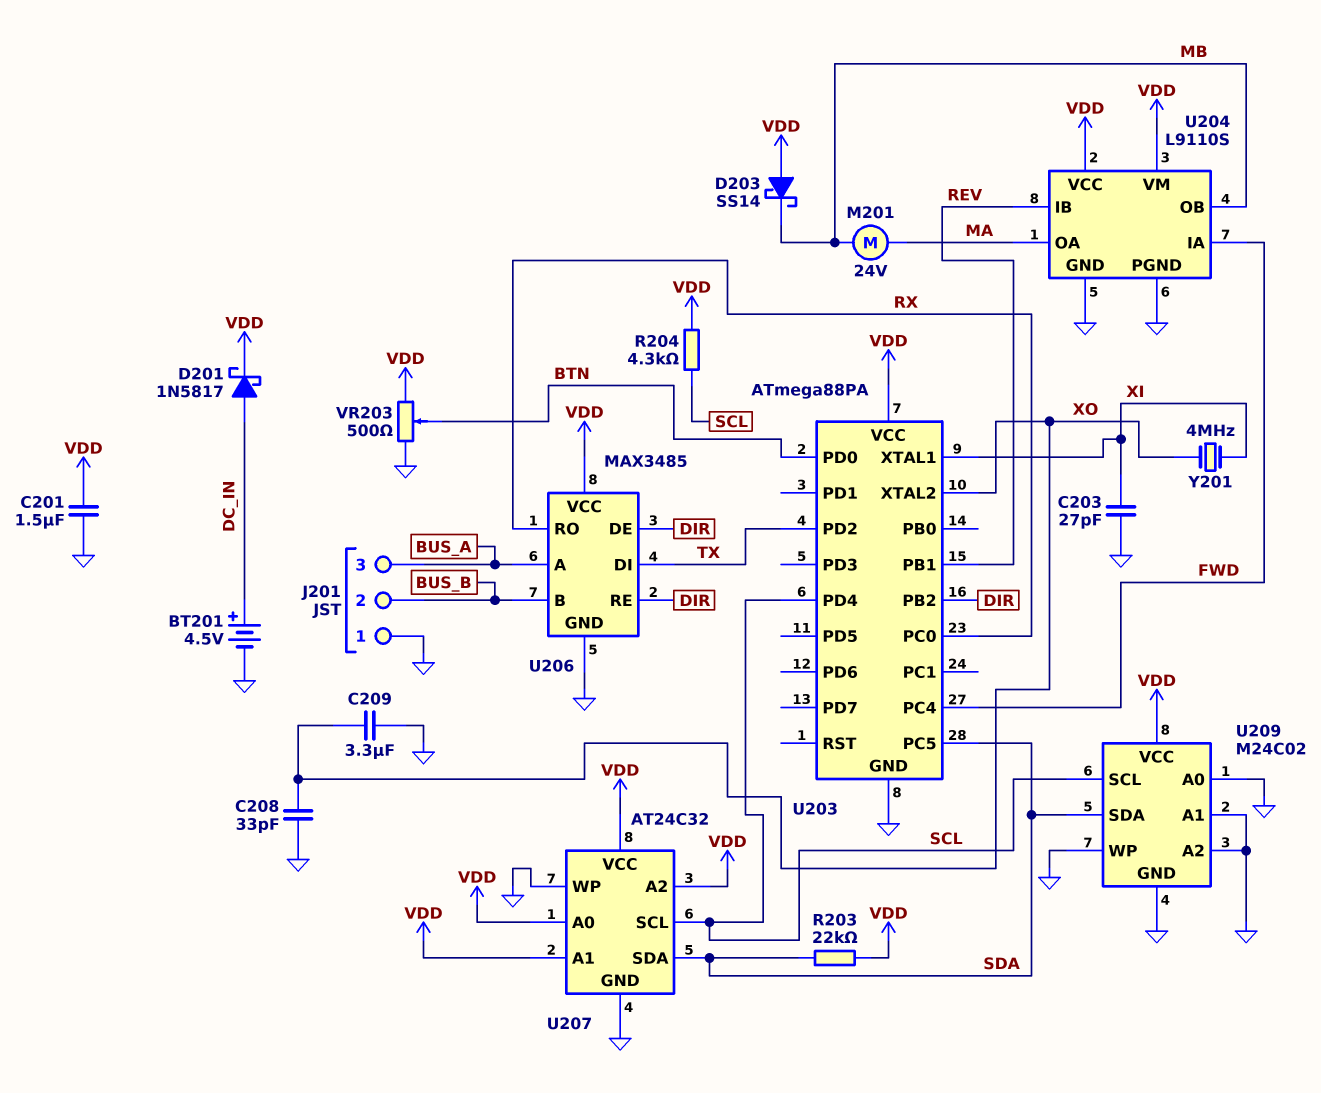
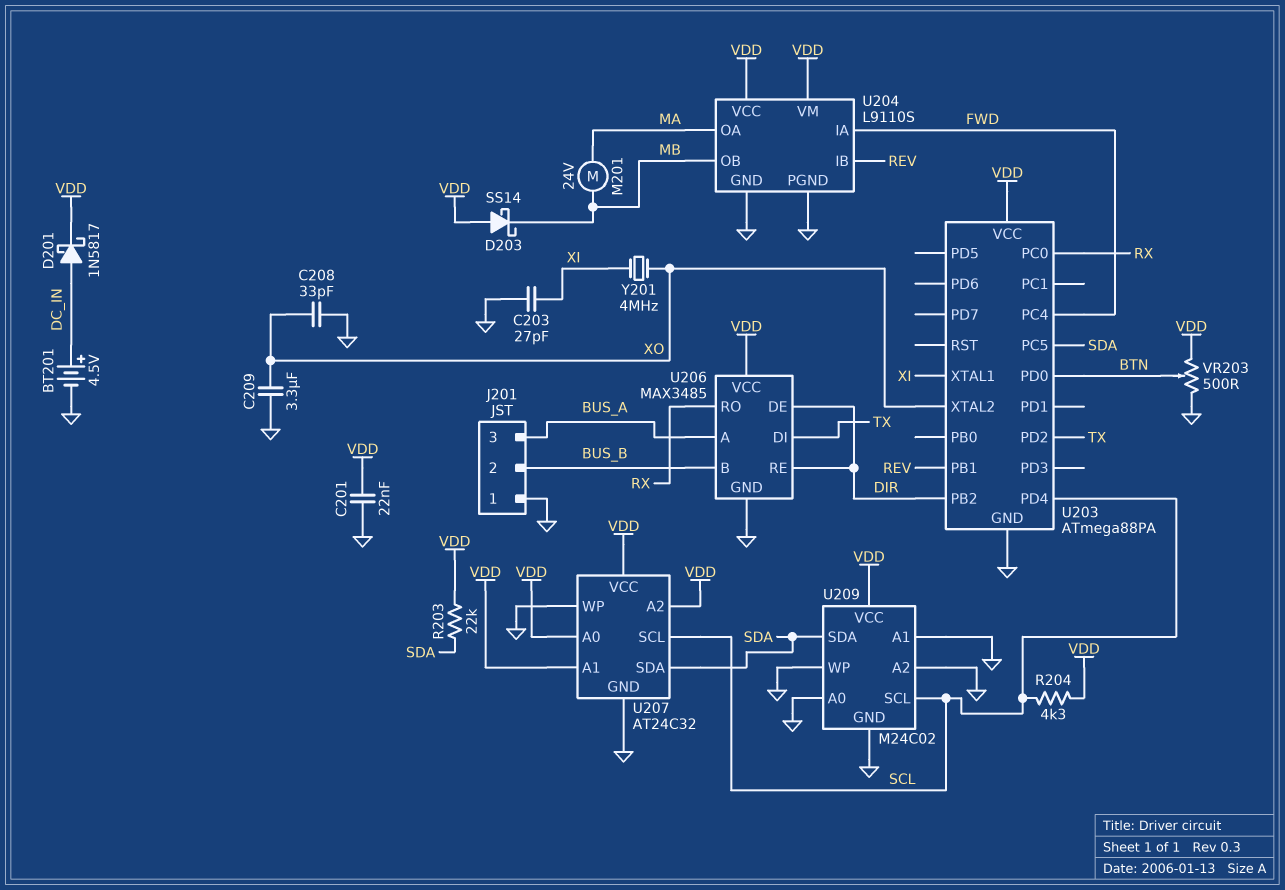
C201: 1.5uF (GND, VDD) -> 22nF (GND, VDD)

